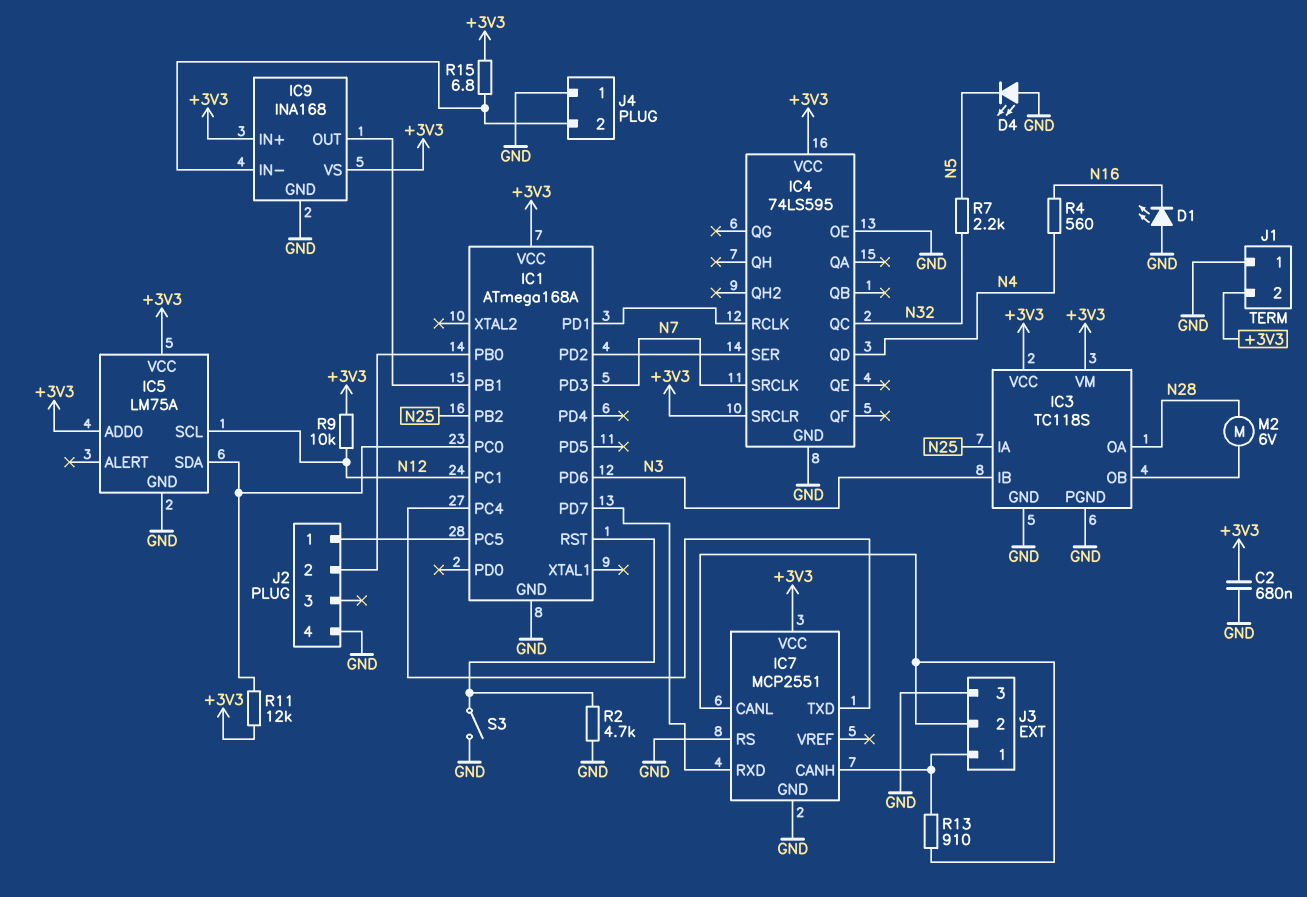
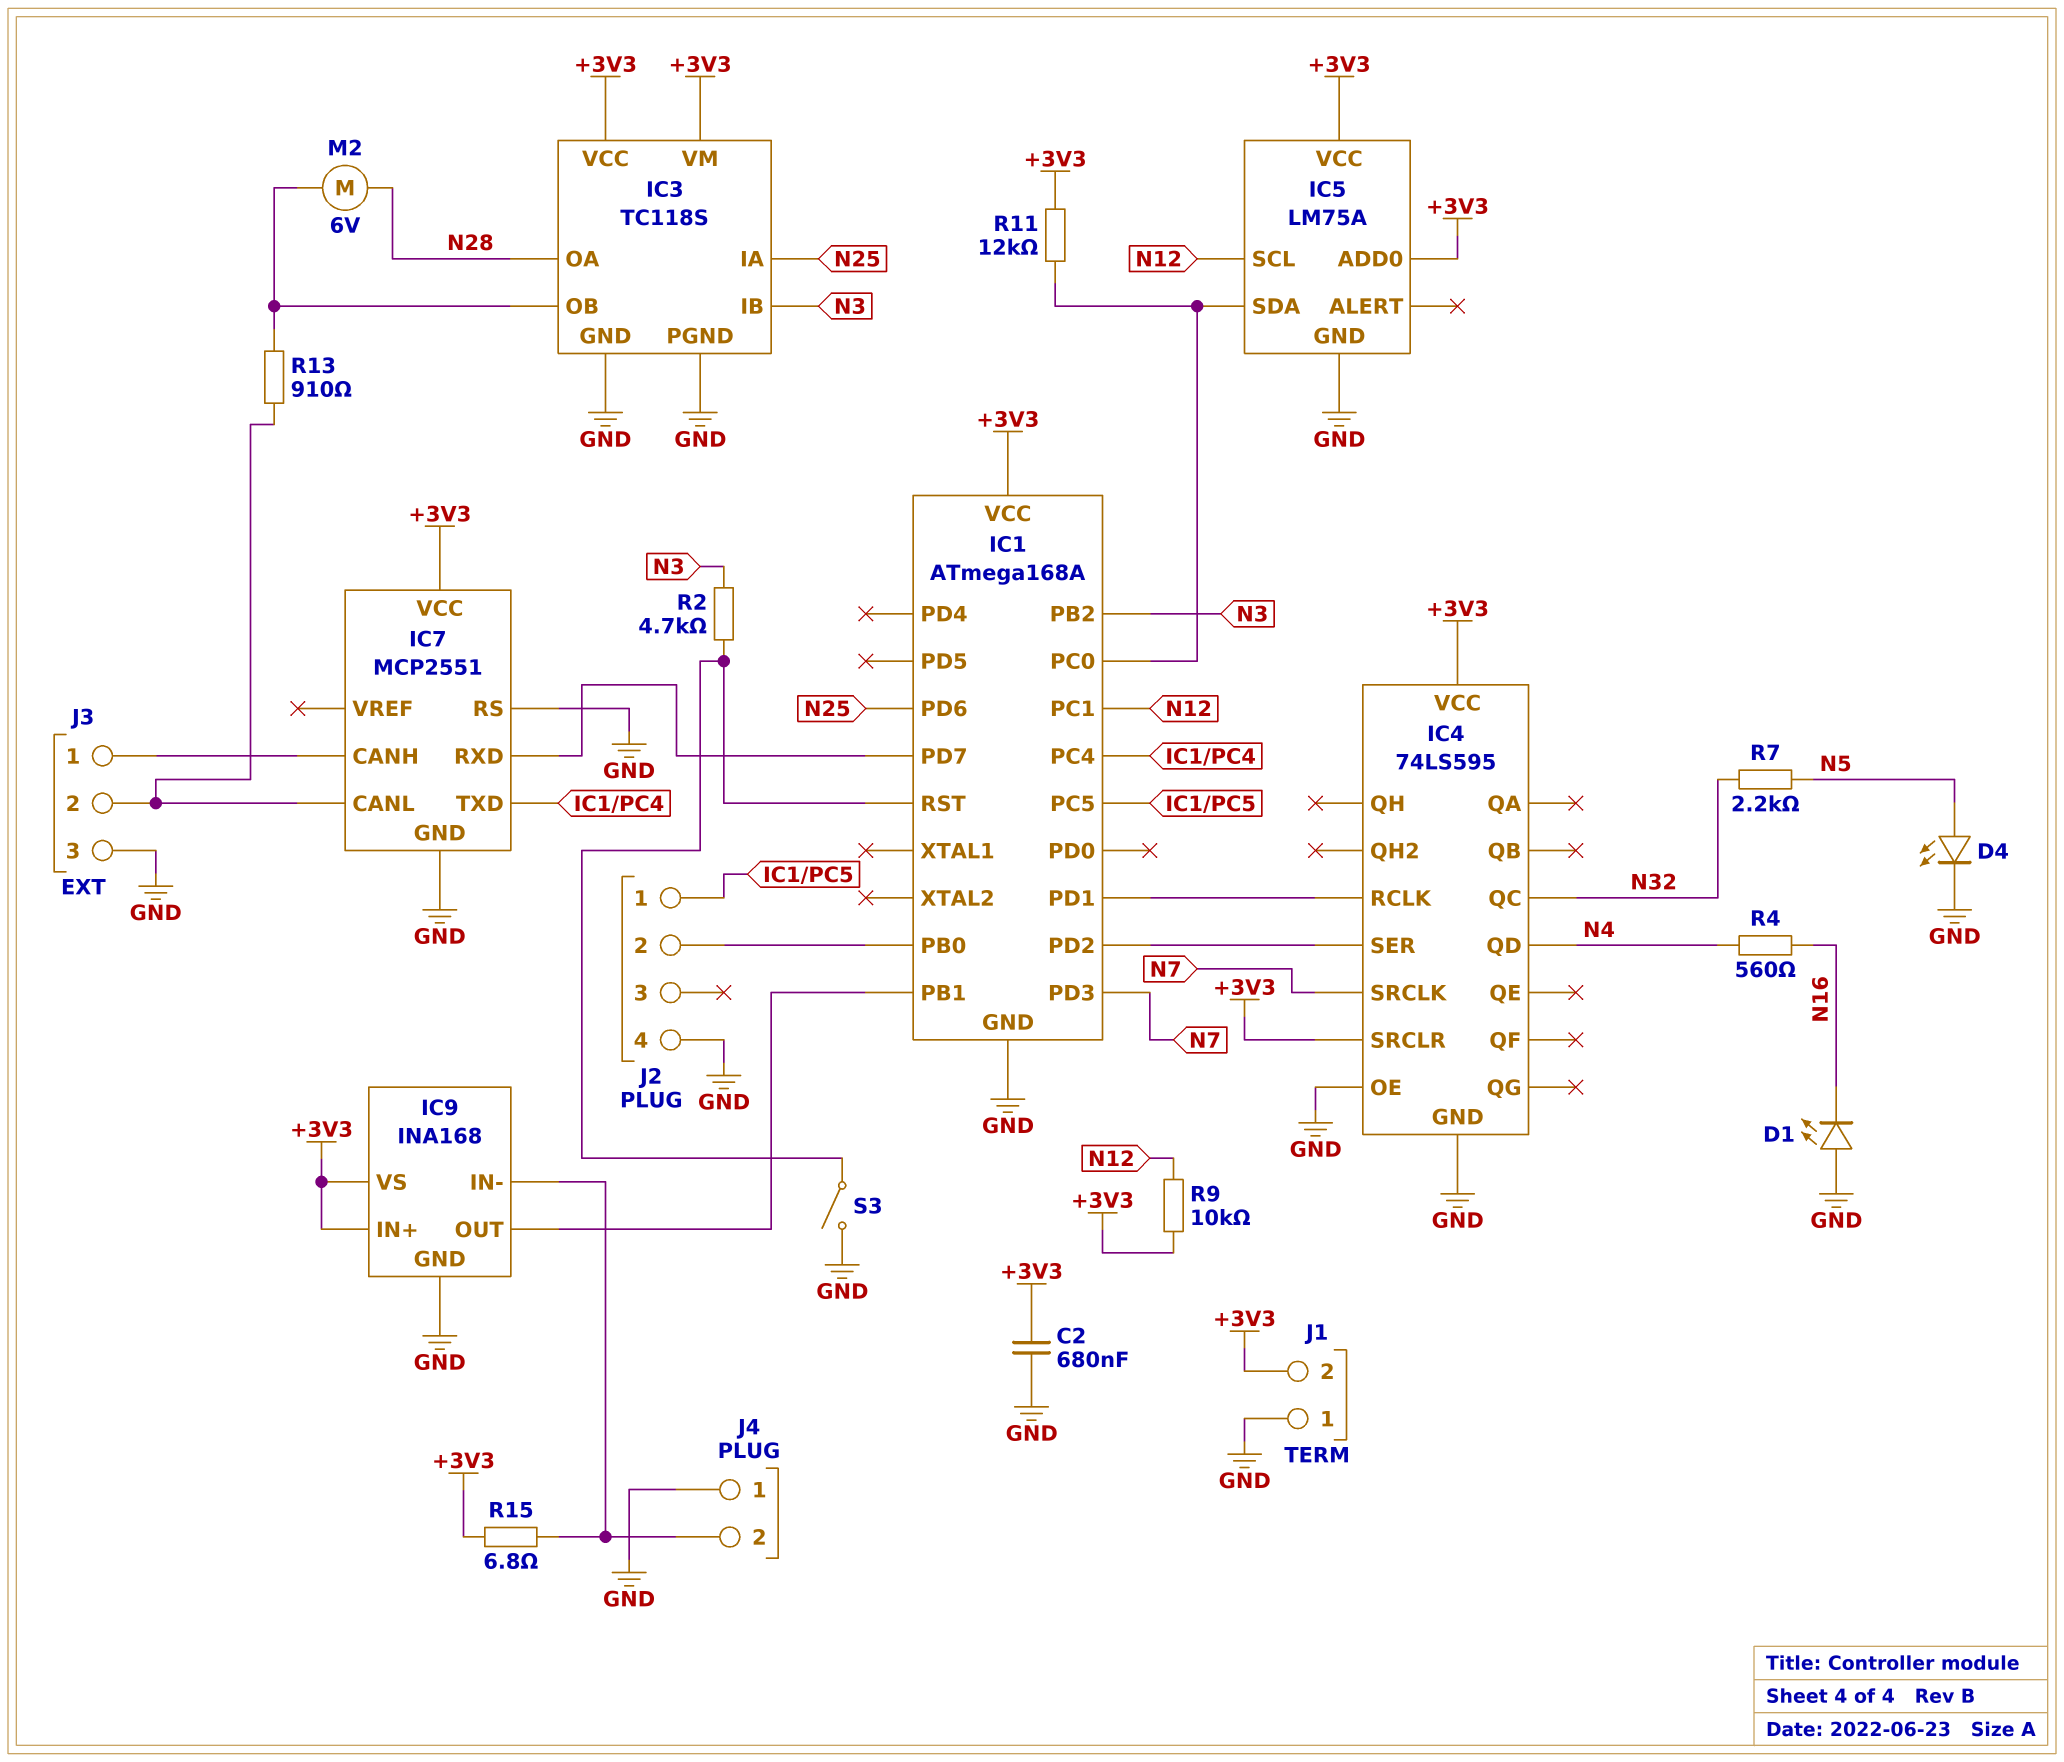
D4: LED (A GND, K N5) -> LED (A N5, K GND)
IC1 pin PB2: N25 -> N3
IC1 pin PD6: N3 -> N25
R2: 4.7k (GND, IC1/RST) -> 4.7k (IC1/RST, N3)
R13: 910 (IC7/CANH, IC7/CANL) -> 910 (IC3/OB, IC7/CANL)

